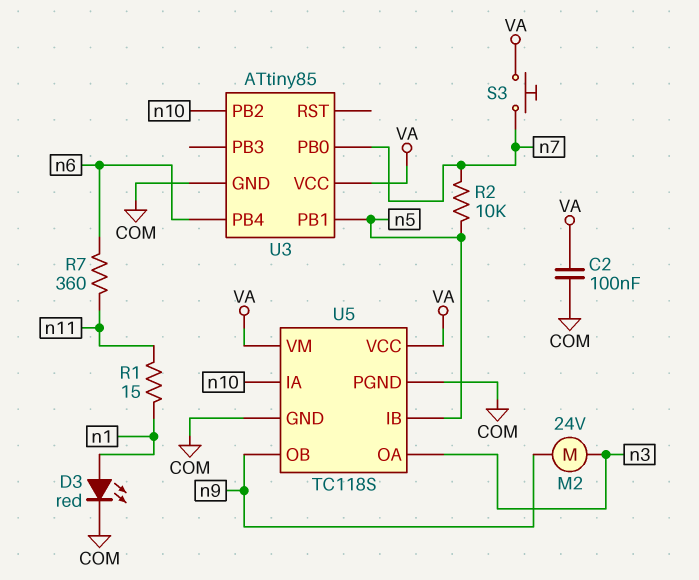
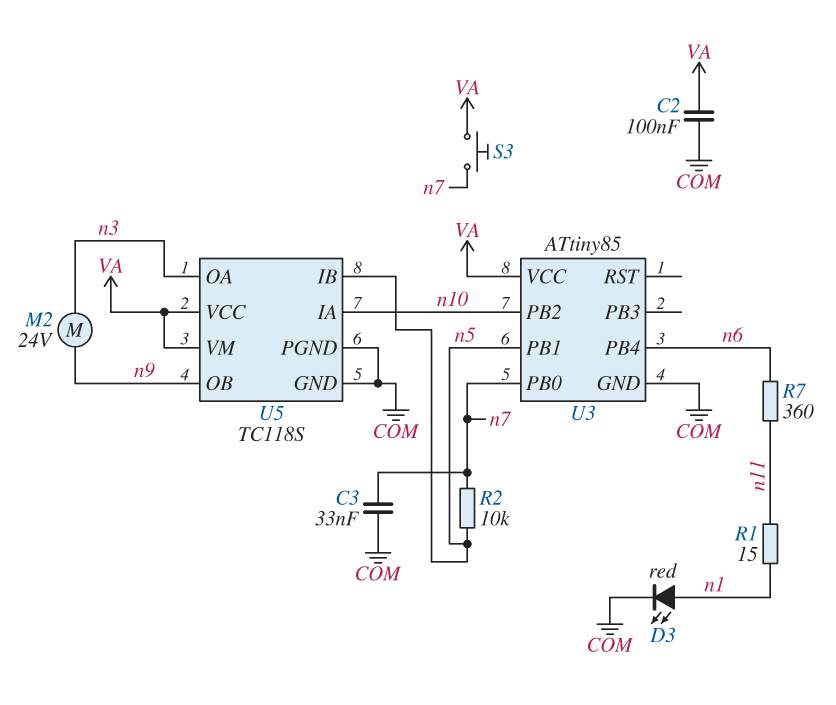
C3: none -> 33nF (COM, n7)

